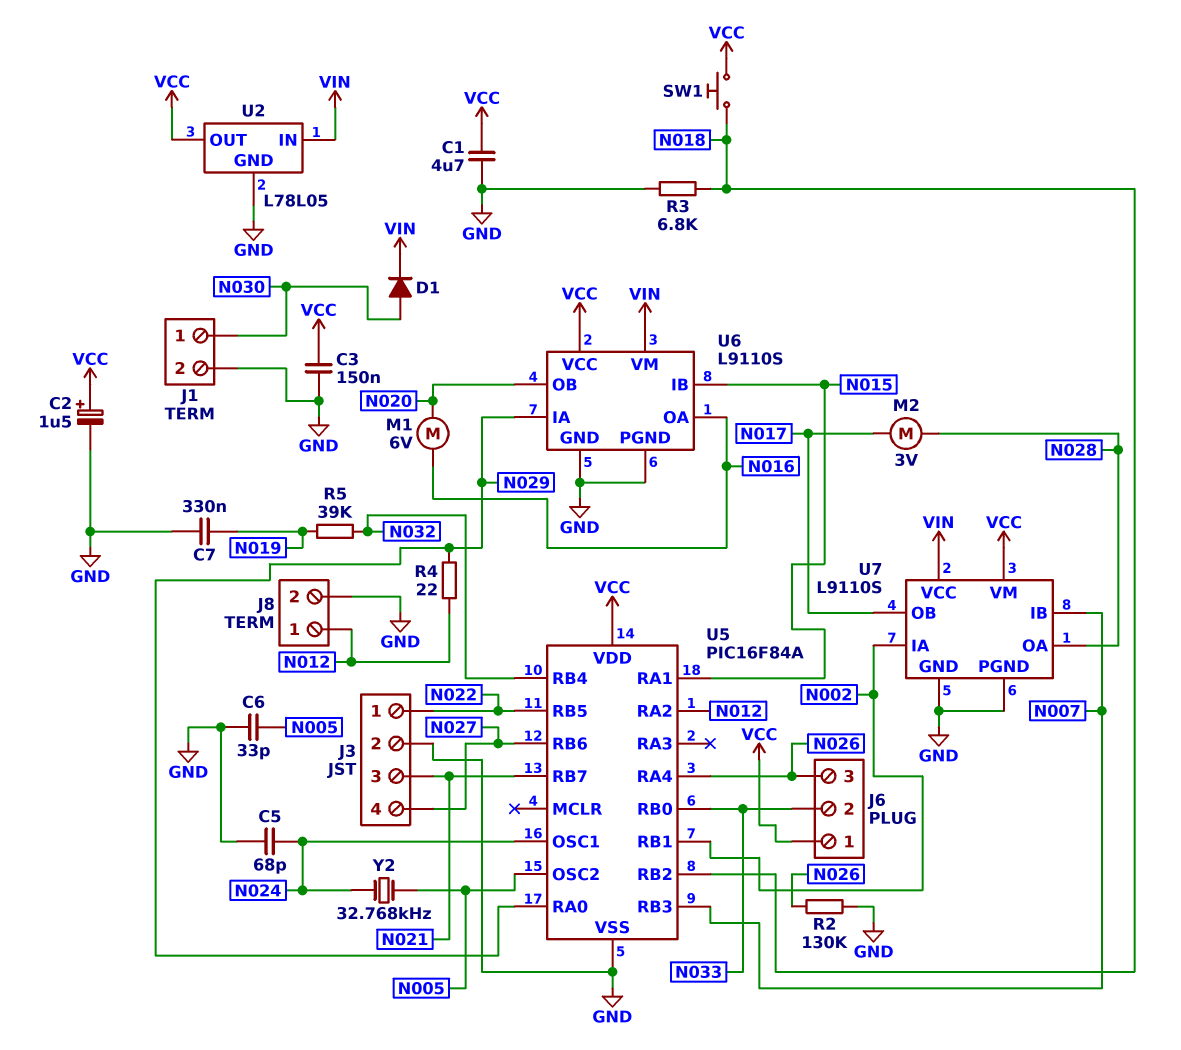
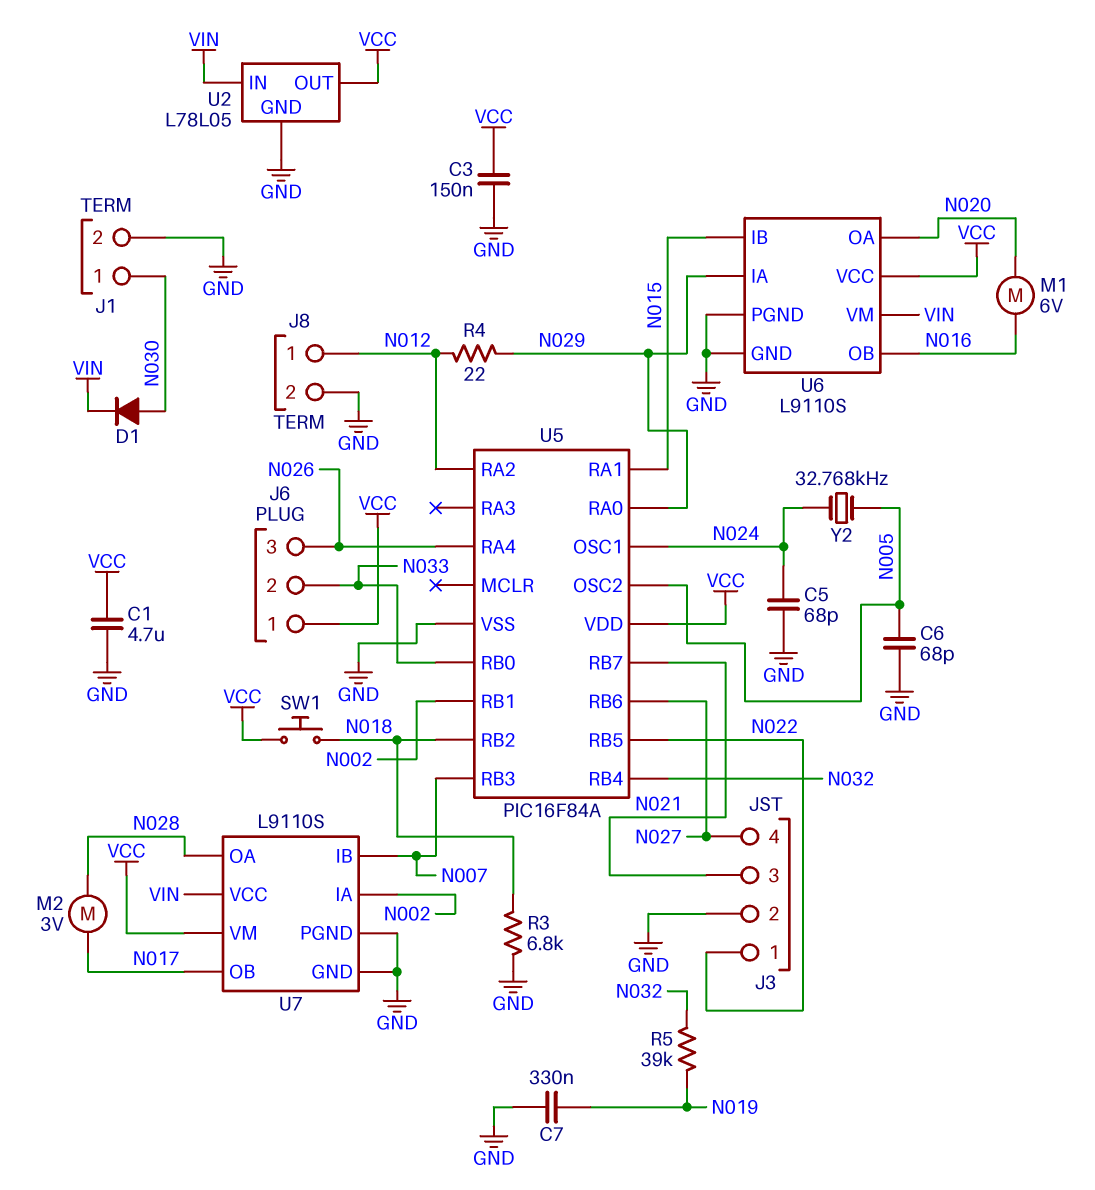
C2: 1.5uF (plus VCC, minus GND) -> none
C6: 33pF (GND, N005) -> 68pF (GND, N005)
R2: 130k (GND, N026) -> none
U6 pin OA: N016 -> N020
U6 pin OB: N020 -> N016

